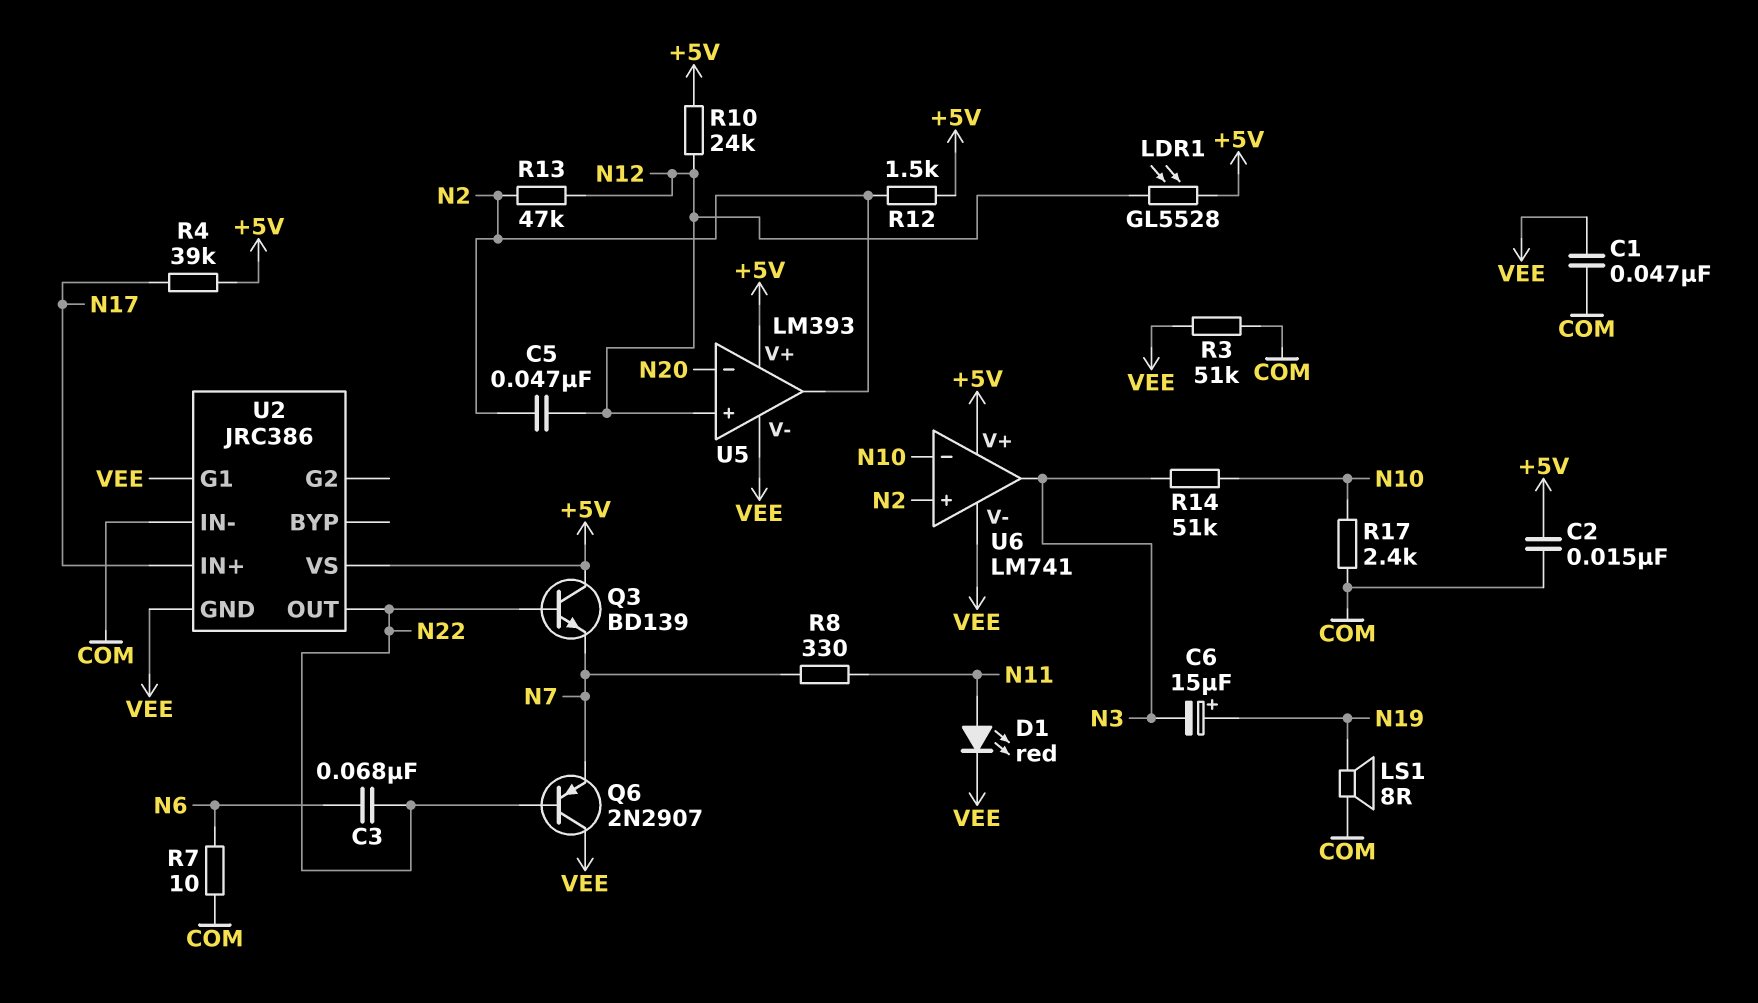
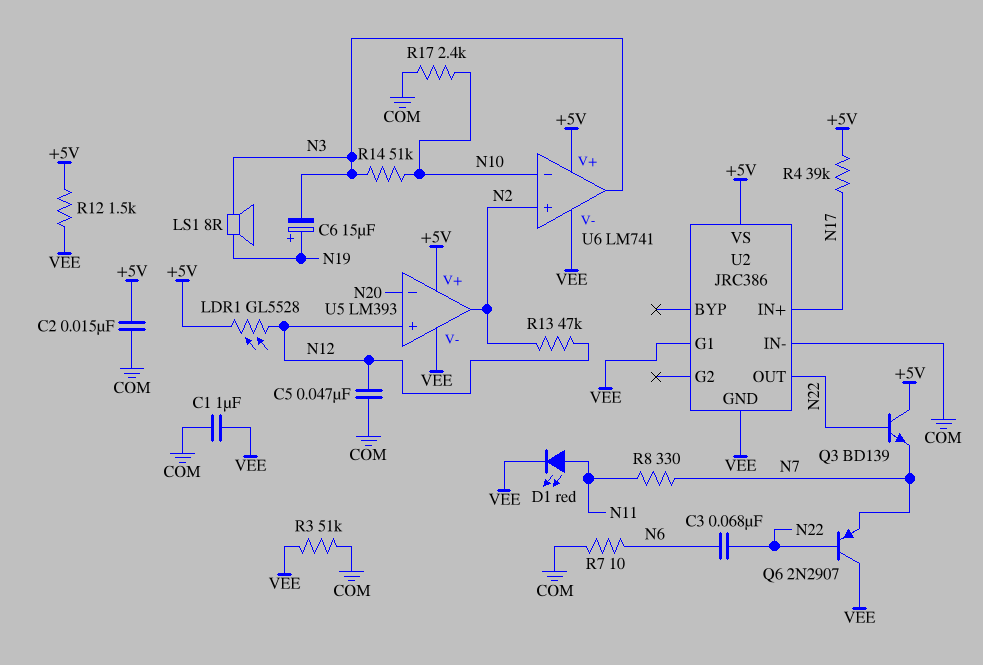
C1: 47nF (COM, VEE) -> 1uF (COM, VEE)
C5: 47nF (N2, N12) -> 47nF (COM, N12)
LS1: speaker 8R (COM, N19) -> speaker 8R (N3, N19)
R10: 24k (+5V, N12) -> none
R12: 1.5k (+5V, N2) -> 1.5k (+5V, VEE)

